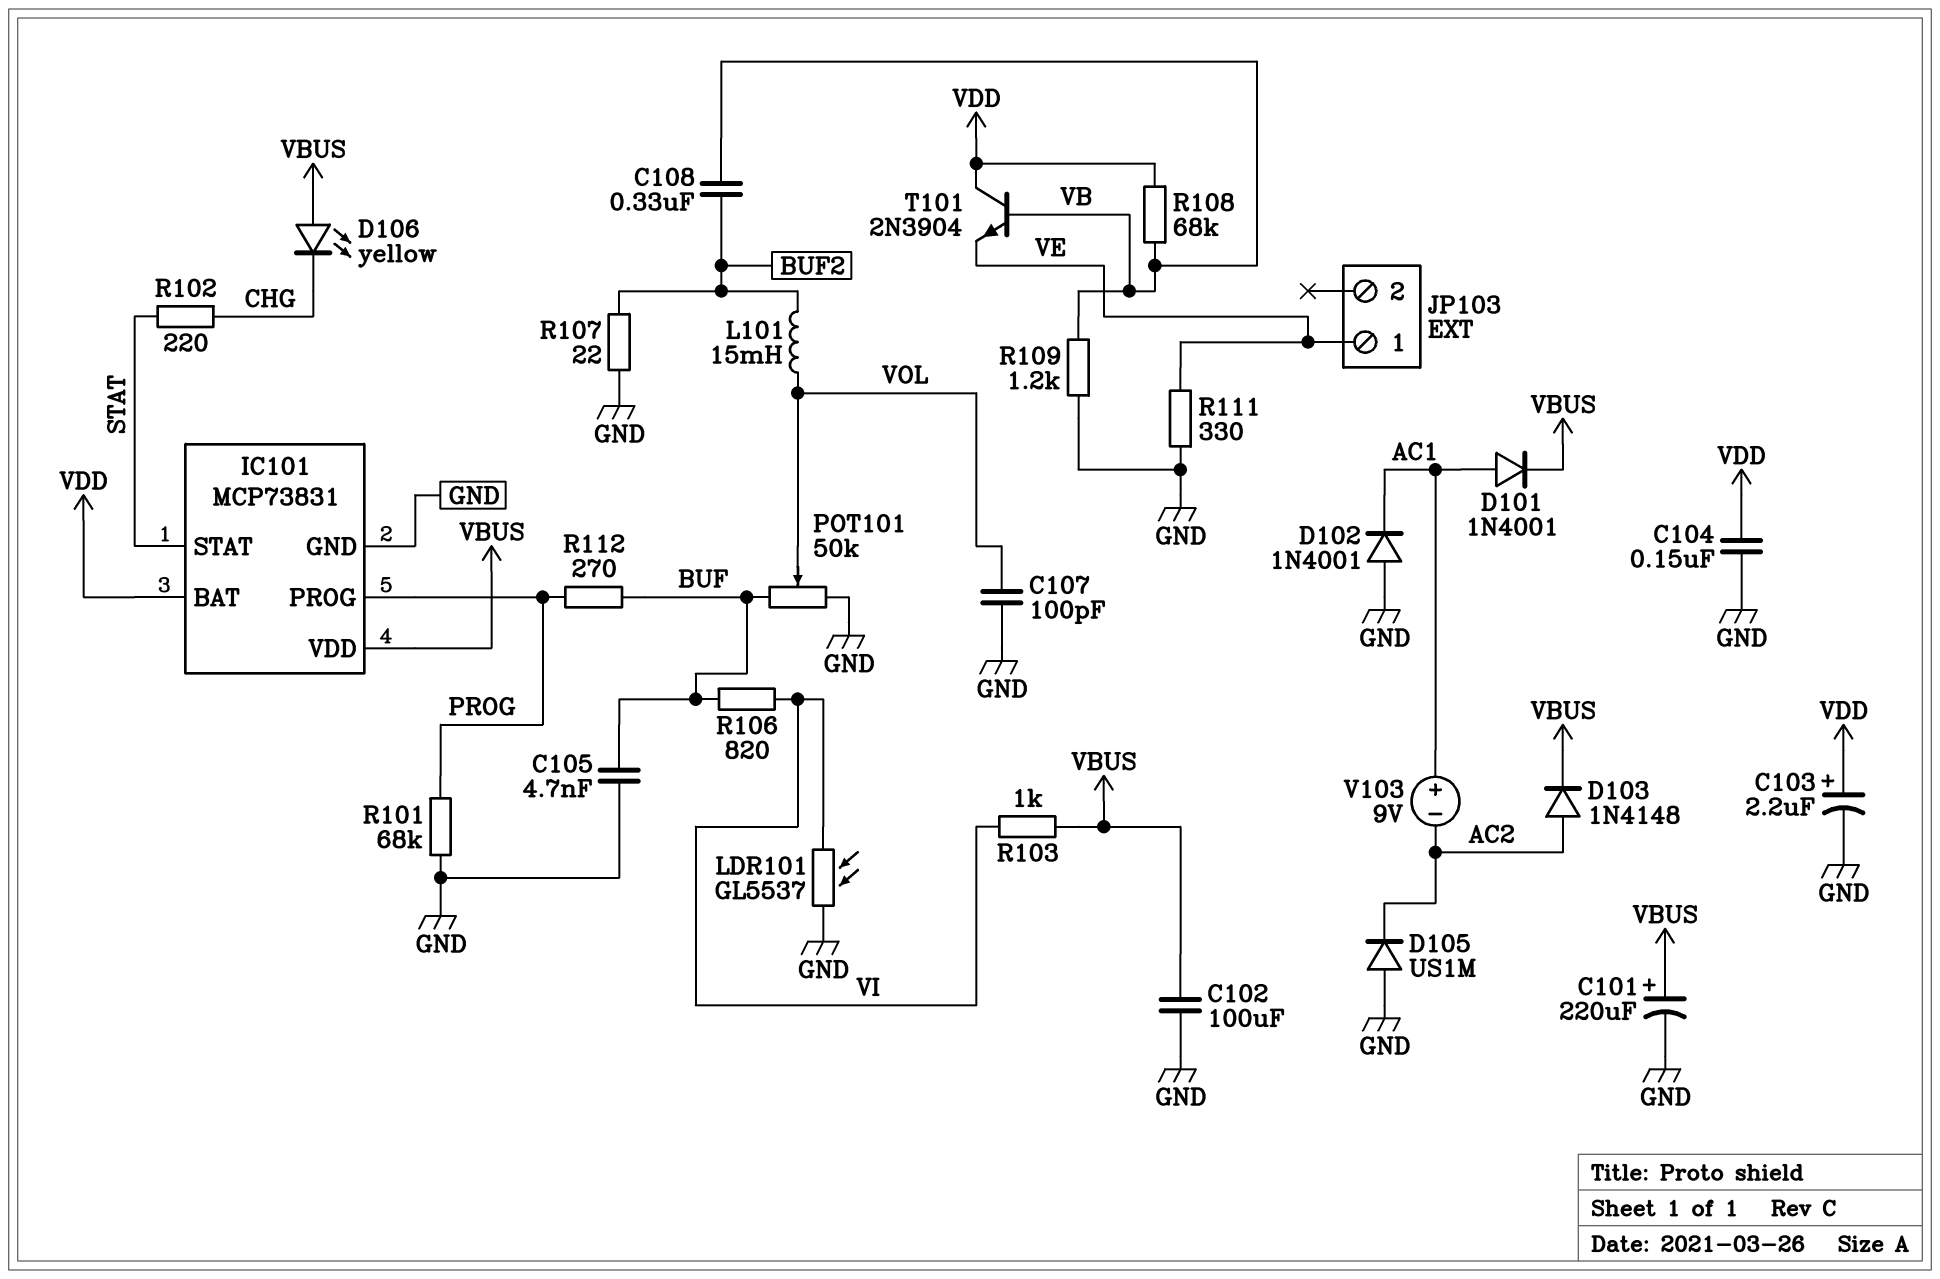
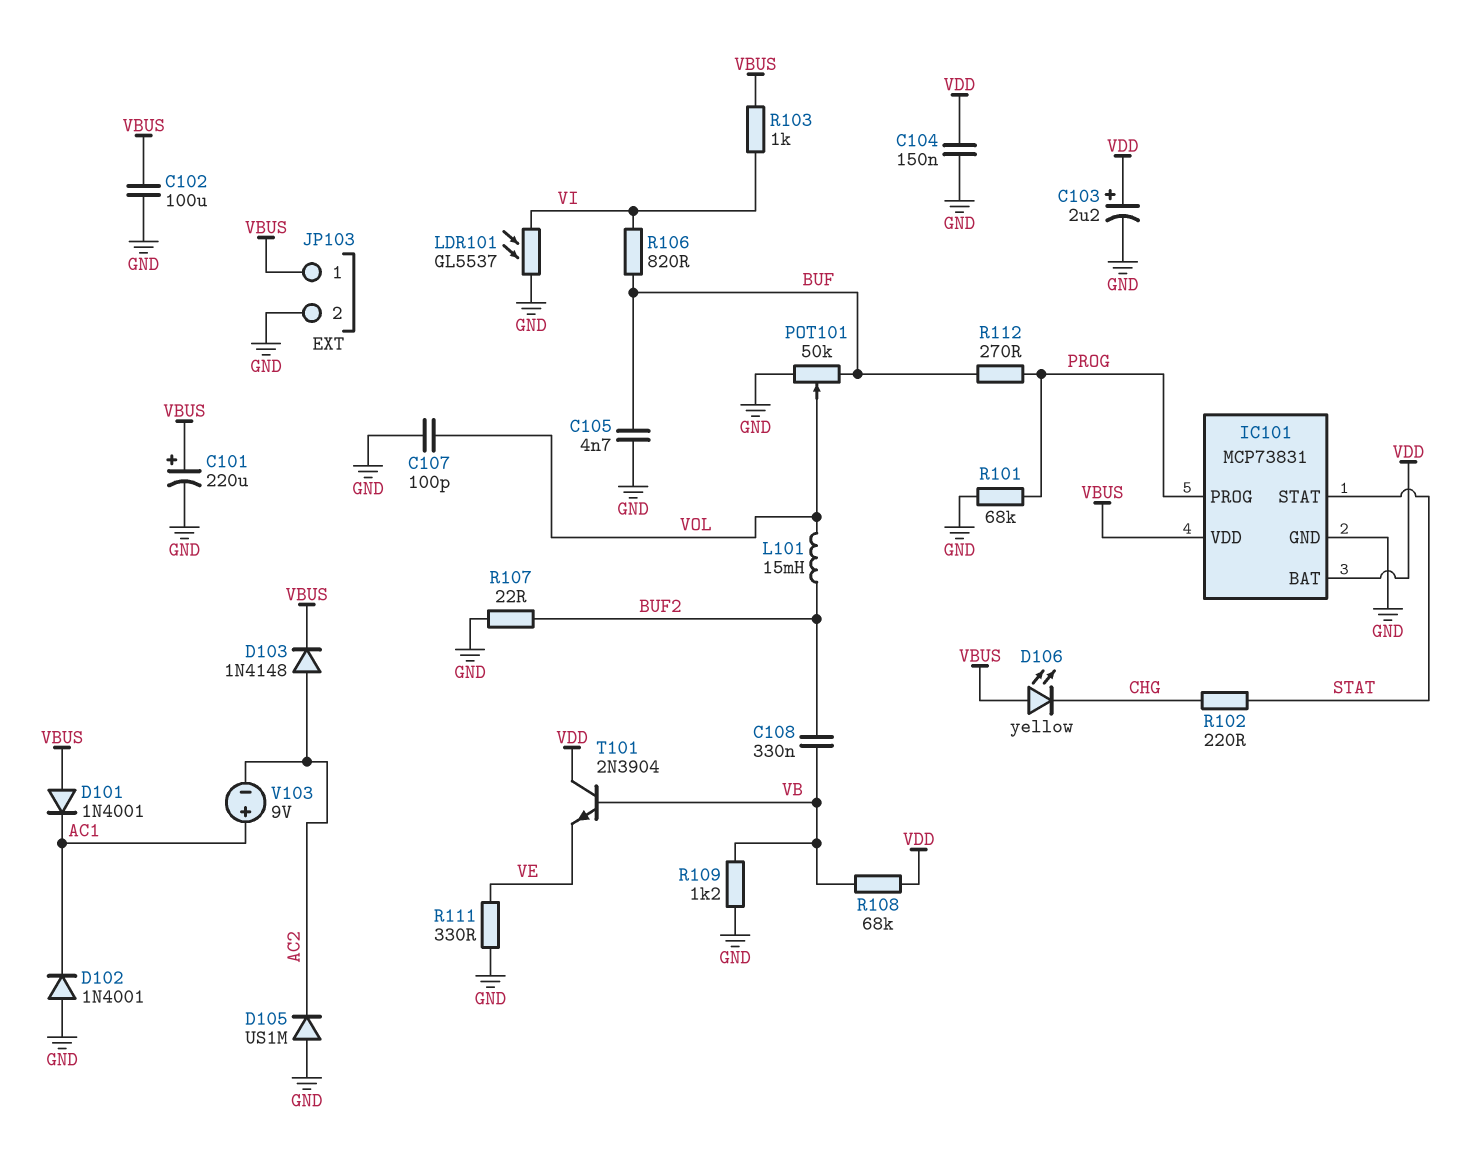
D101: diode 1N4001 (A AC1, K VBUS) -> diode 1N4001 (A VBUS, K AC1)
JP103 pin 1: VE -> VBUS
JP103 pin 2: none -> GND

